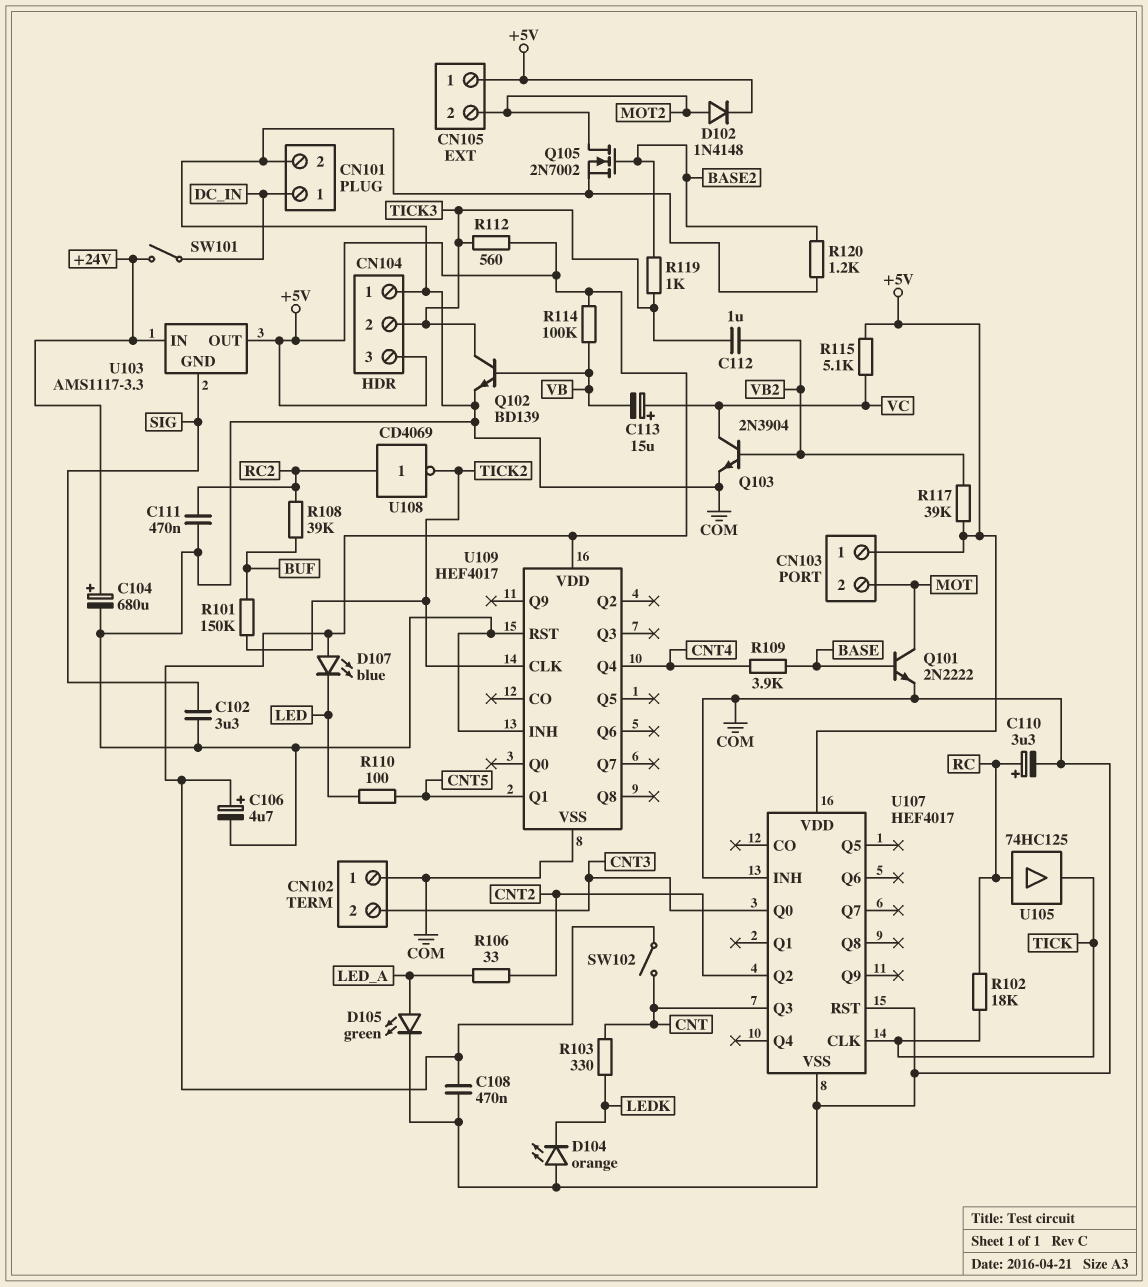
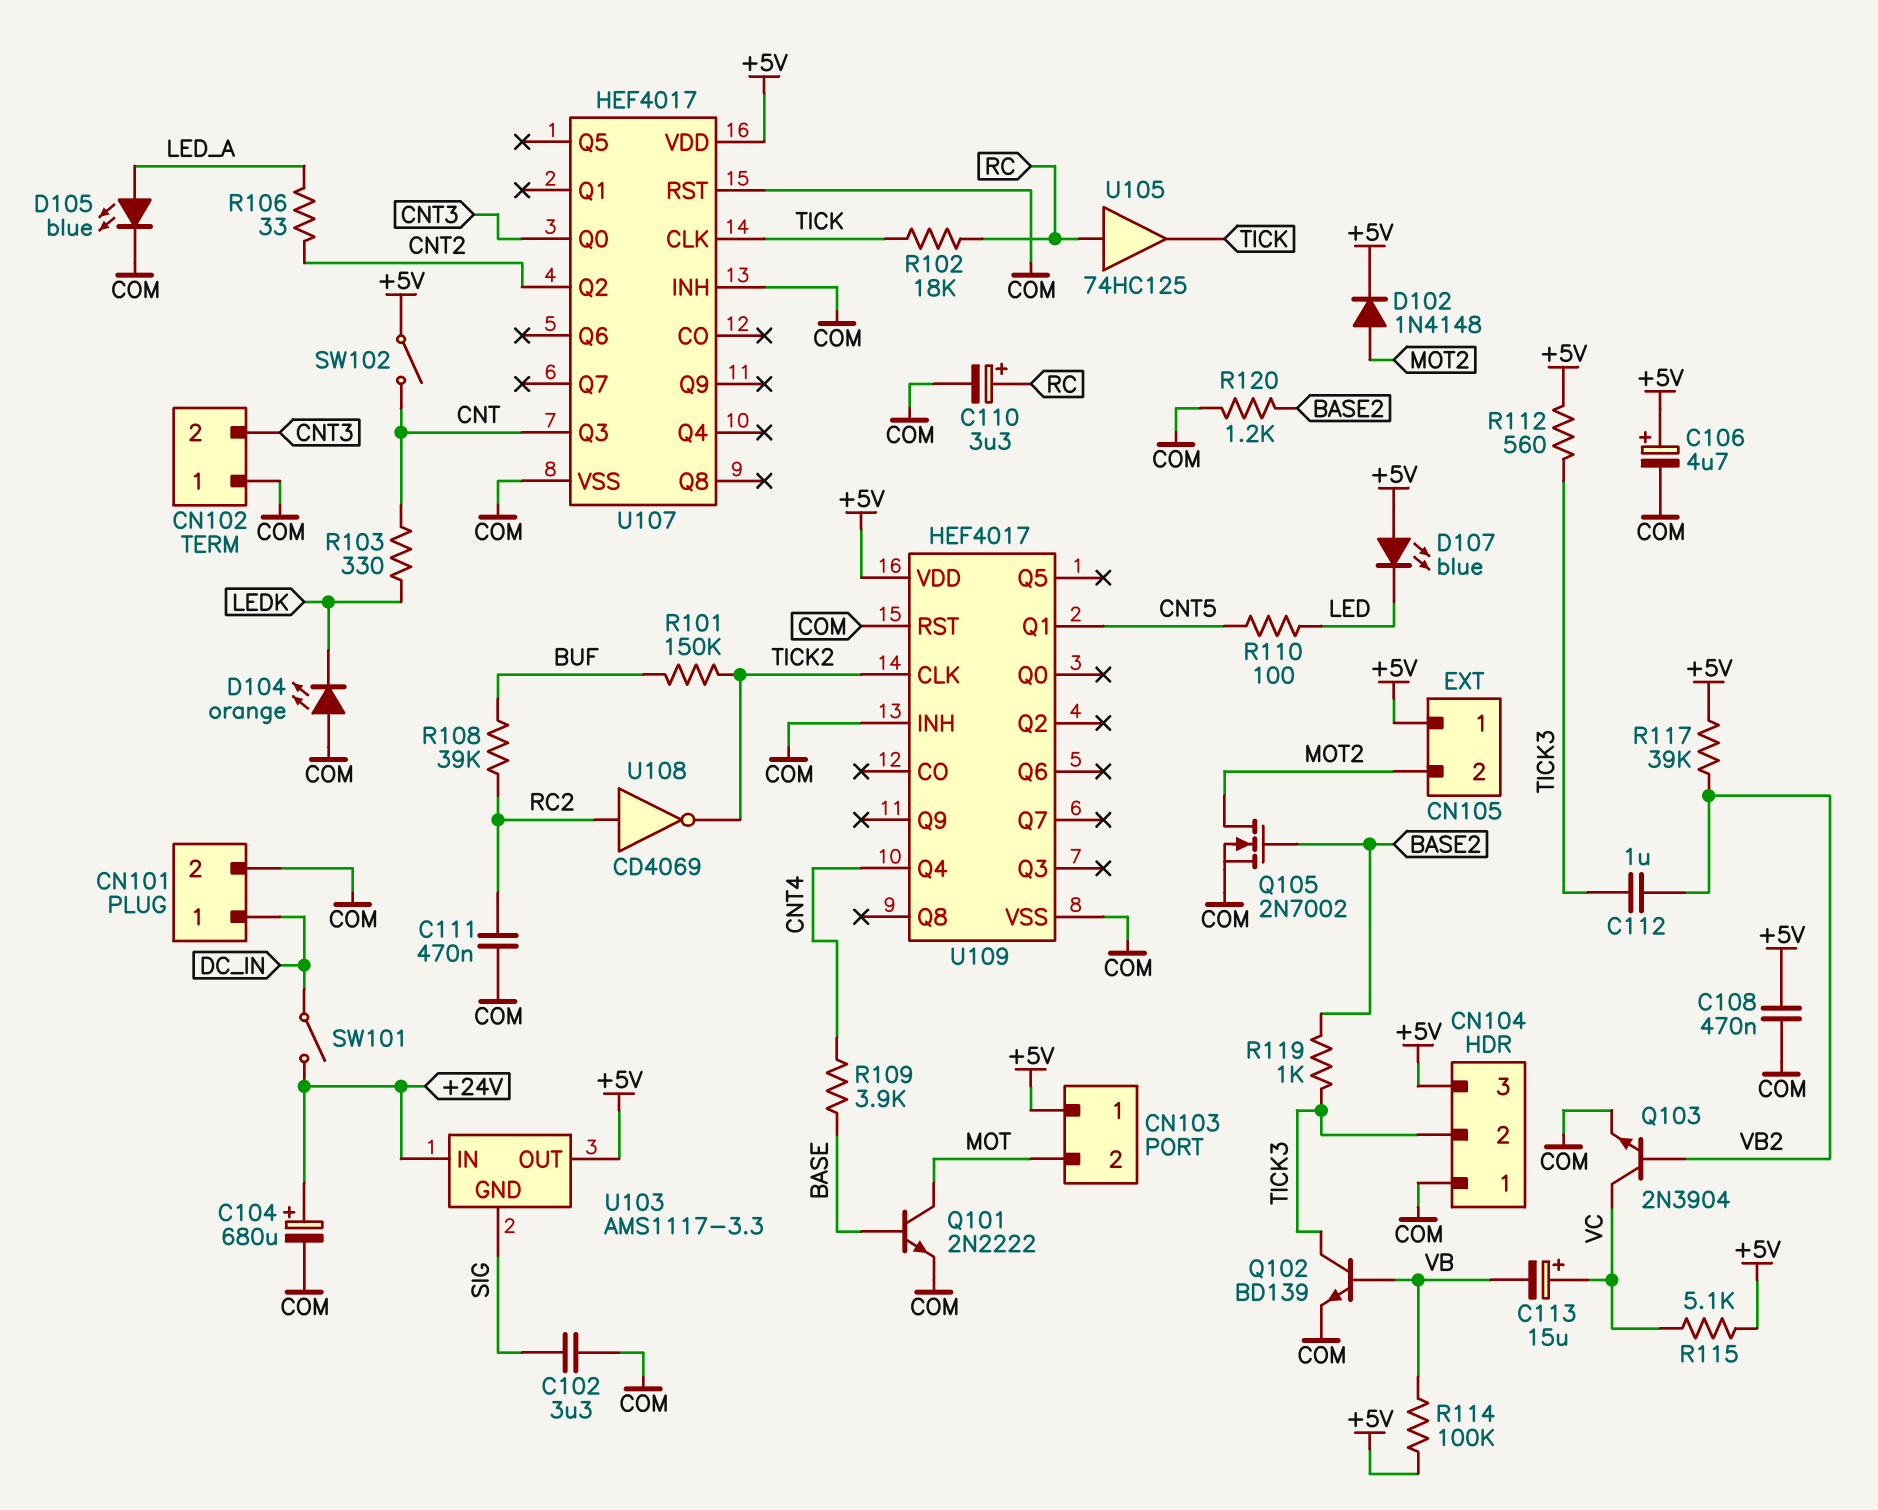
D105: LED green (A LED_A, K COM) -> LED blue (A LED_A, K COM)

